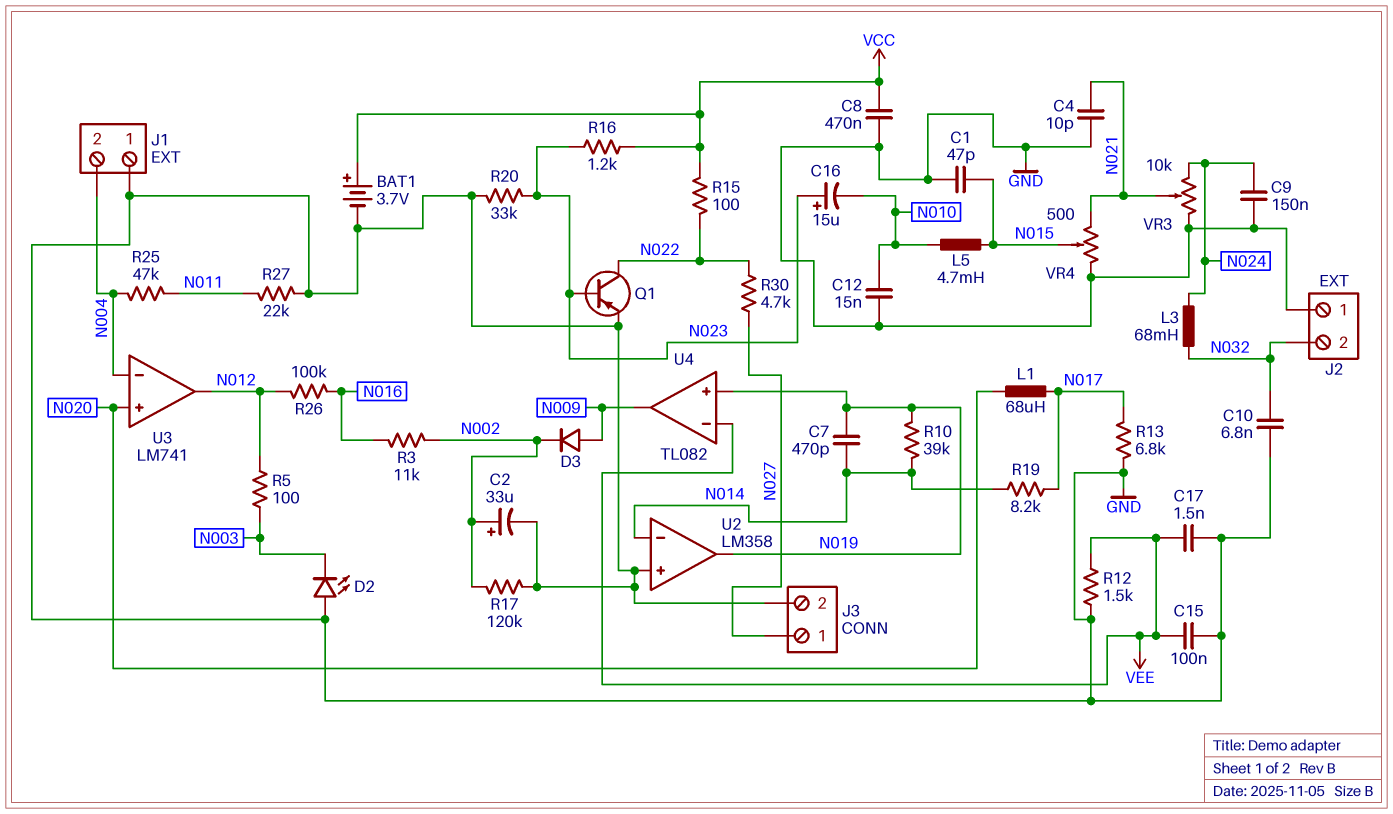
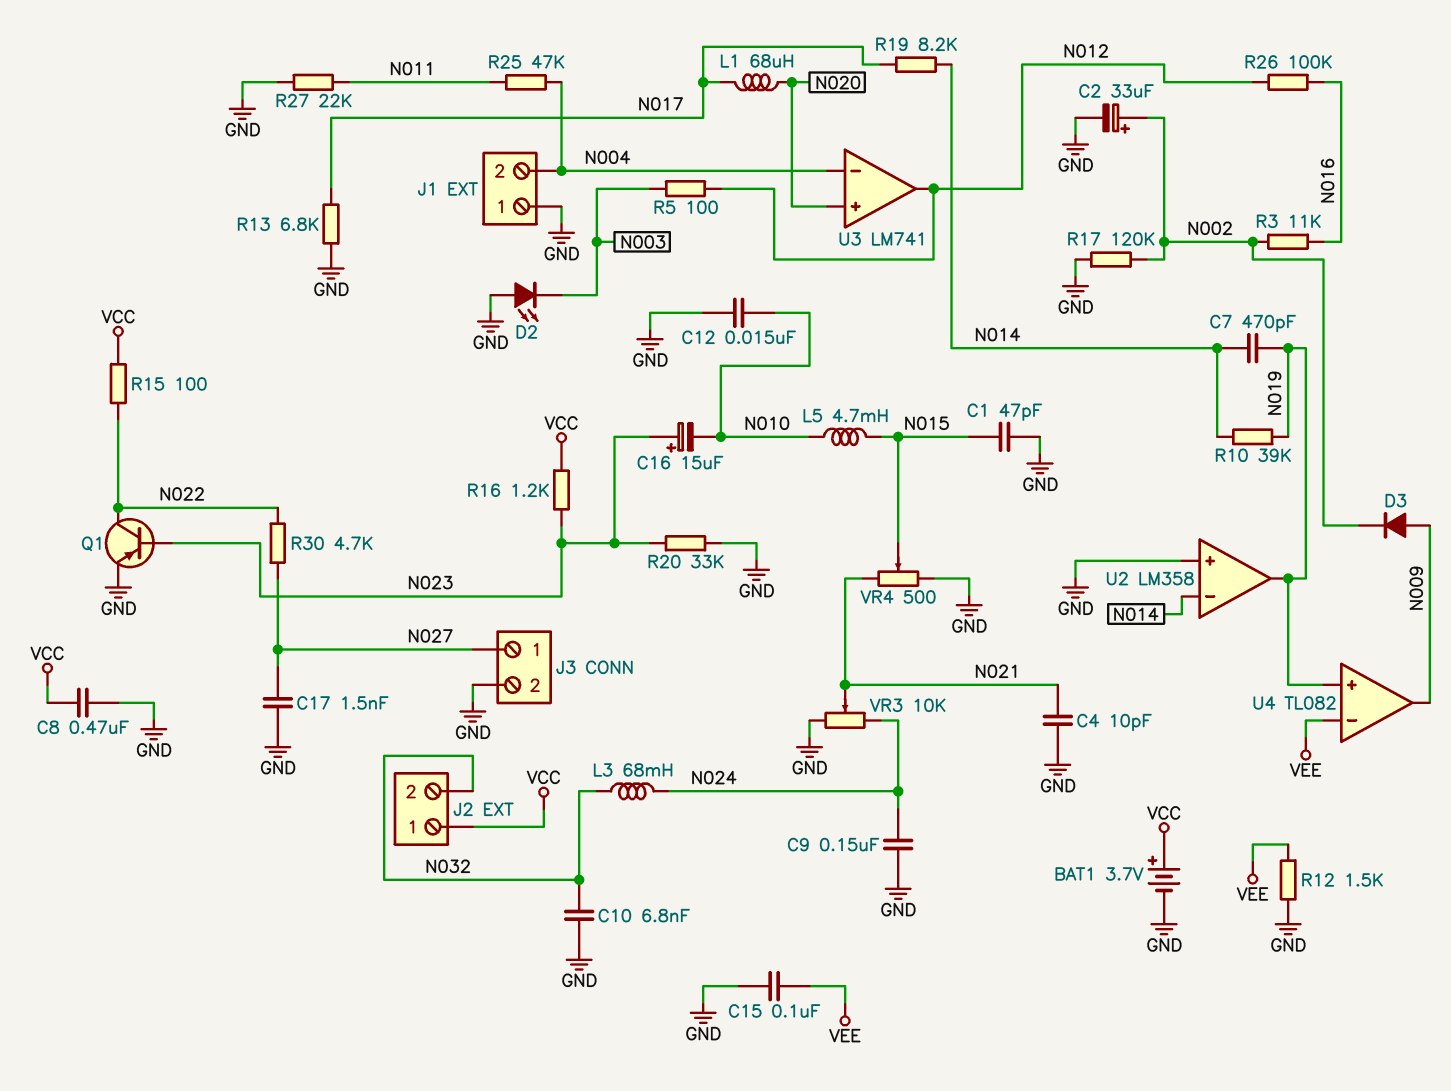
C17: 1.5nF (GND, VEE) -> 1.5nF (GND, N027)
J2 pin 1: GND -> VCC

